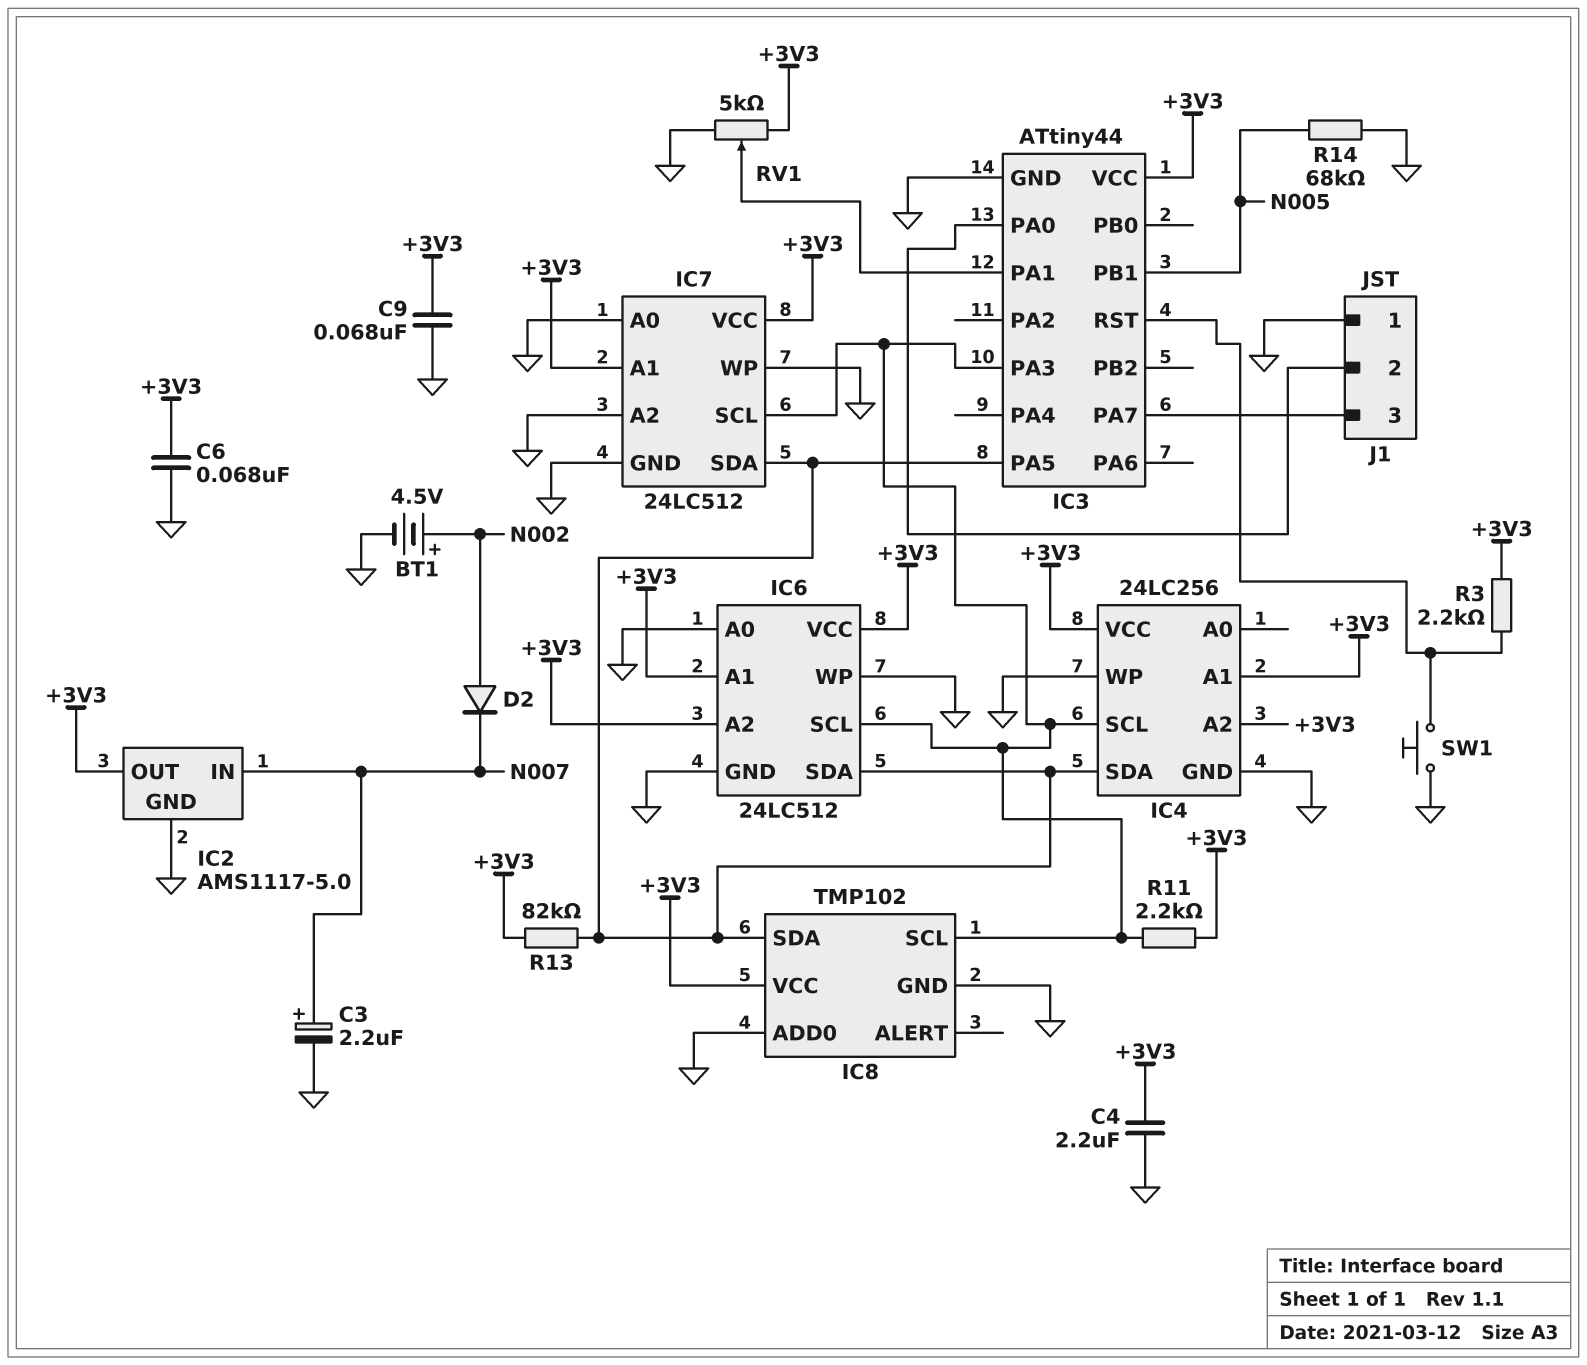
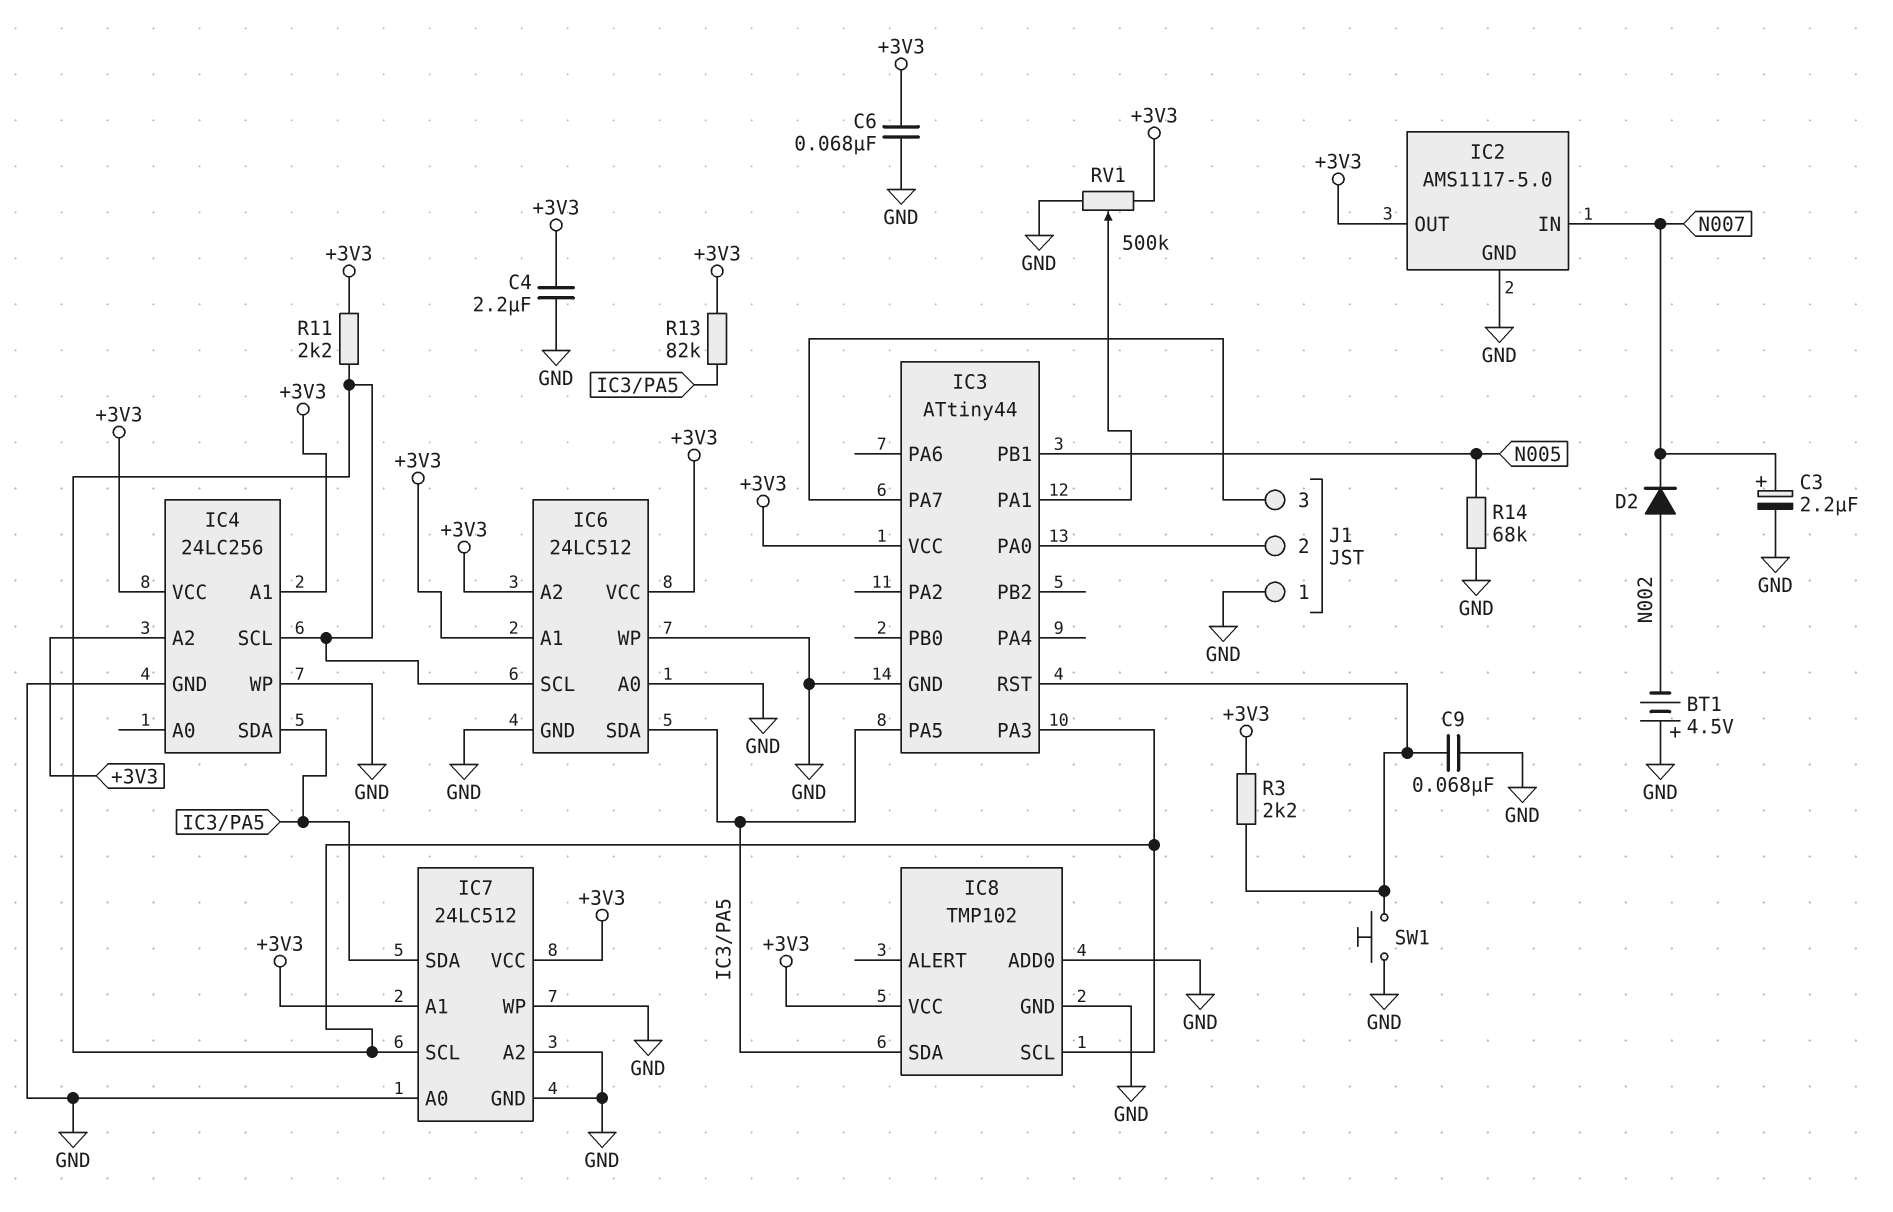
BT1: 4.5V (plus N002, minus GND) -> 4.5V (plus GND, minus N002)
C9: 68nF (+3V3, GND) -> 68nF (GND, IC3/RST)
RV1: 5k (+3V3, GND, wiper IC3/PA1) -> 500k (+3V3, GND, wiper IC3/PA1)

